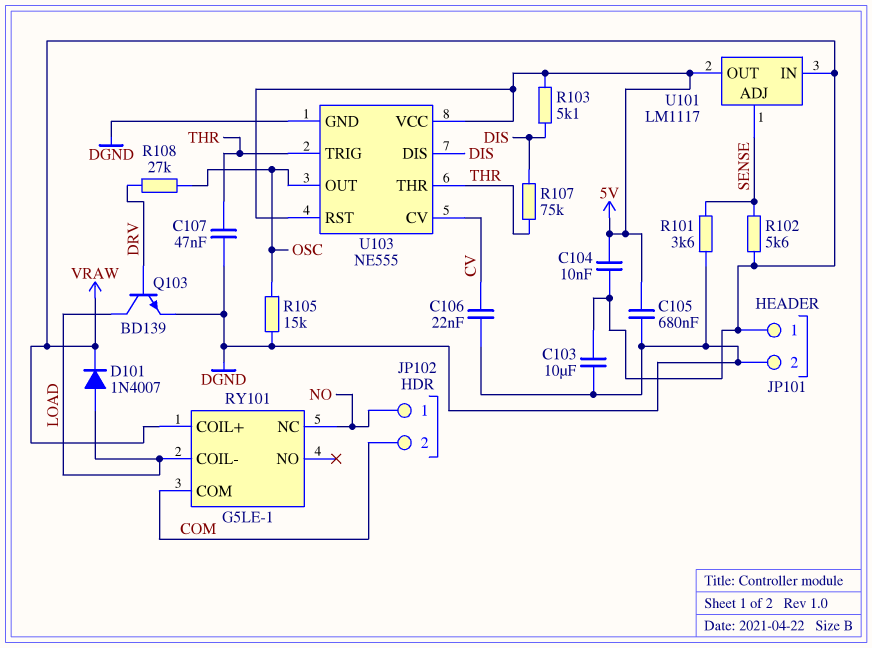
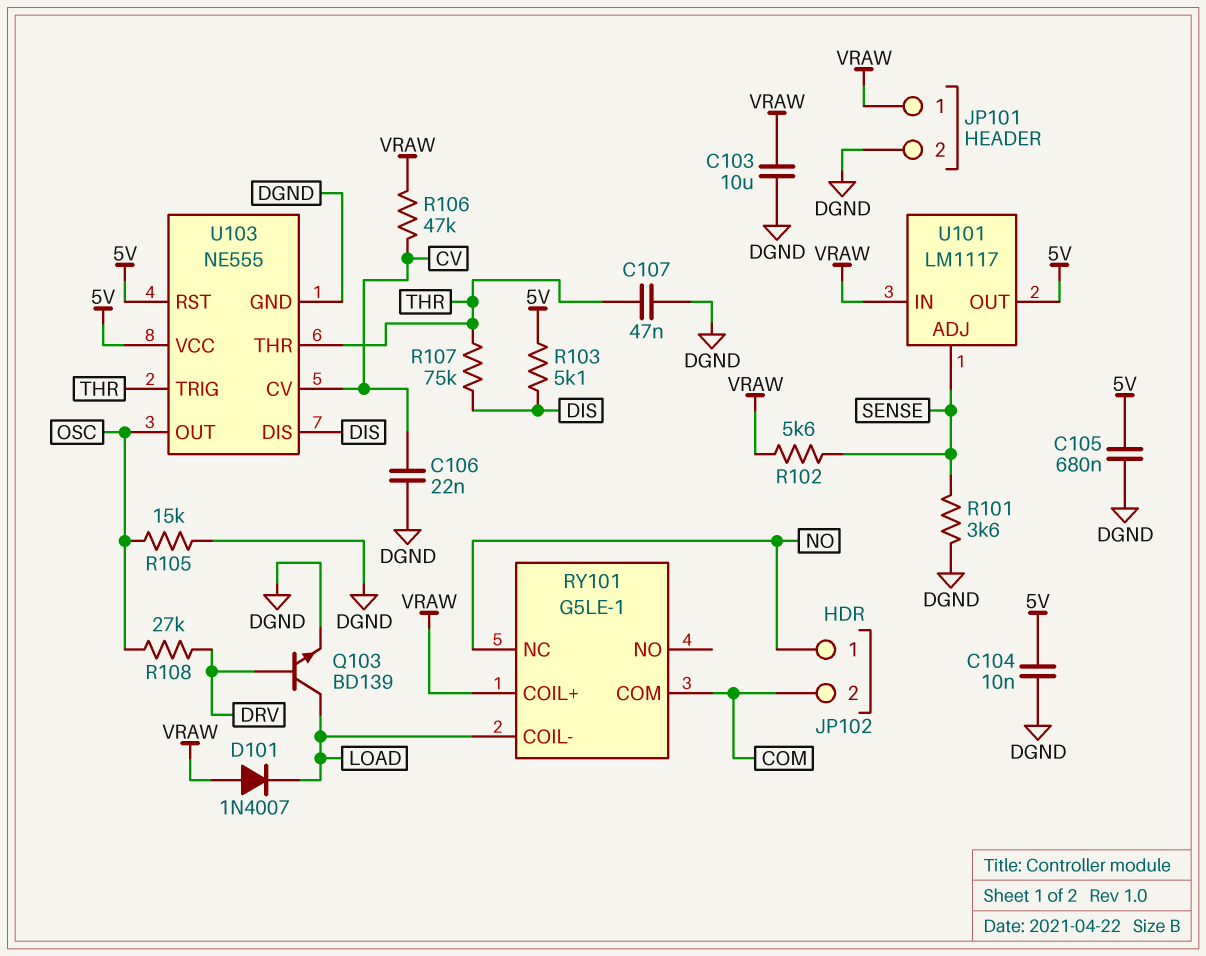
C104: 10nF (5V, VRAW) -> 10nF (5V, DGND)
D101: diode 1N4007 (A LOAD, K VRAW) -> diode 1N4007 (A VRAW, K LOAD)
R106: none -> 47k (CV, VRAW)

